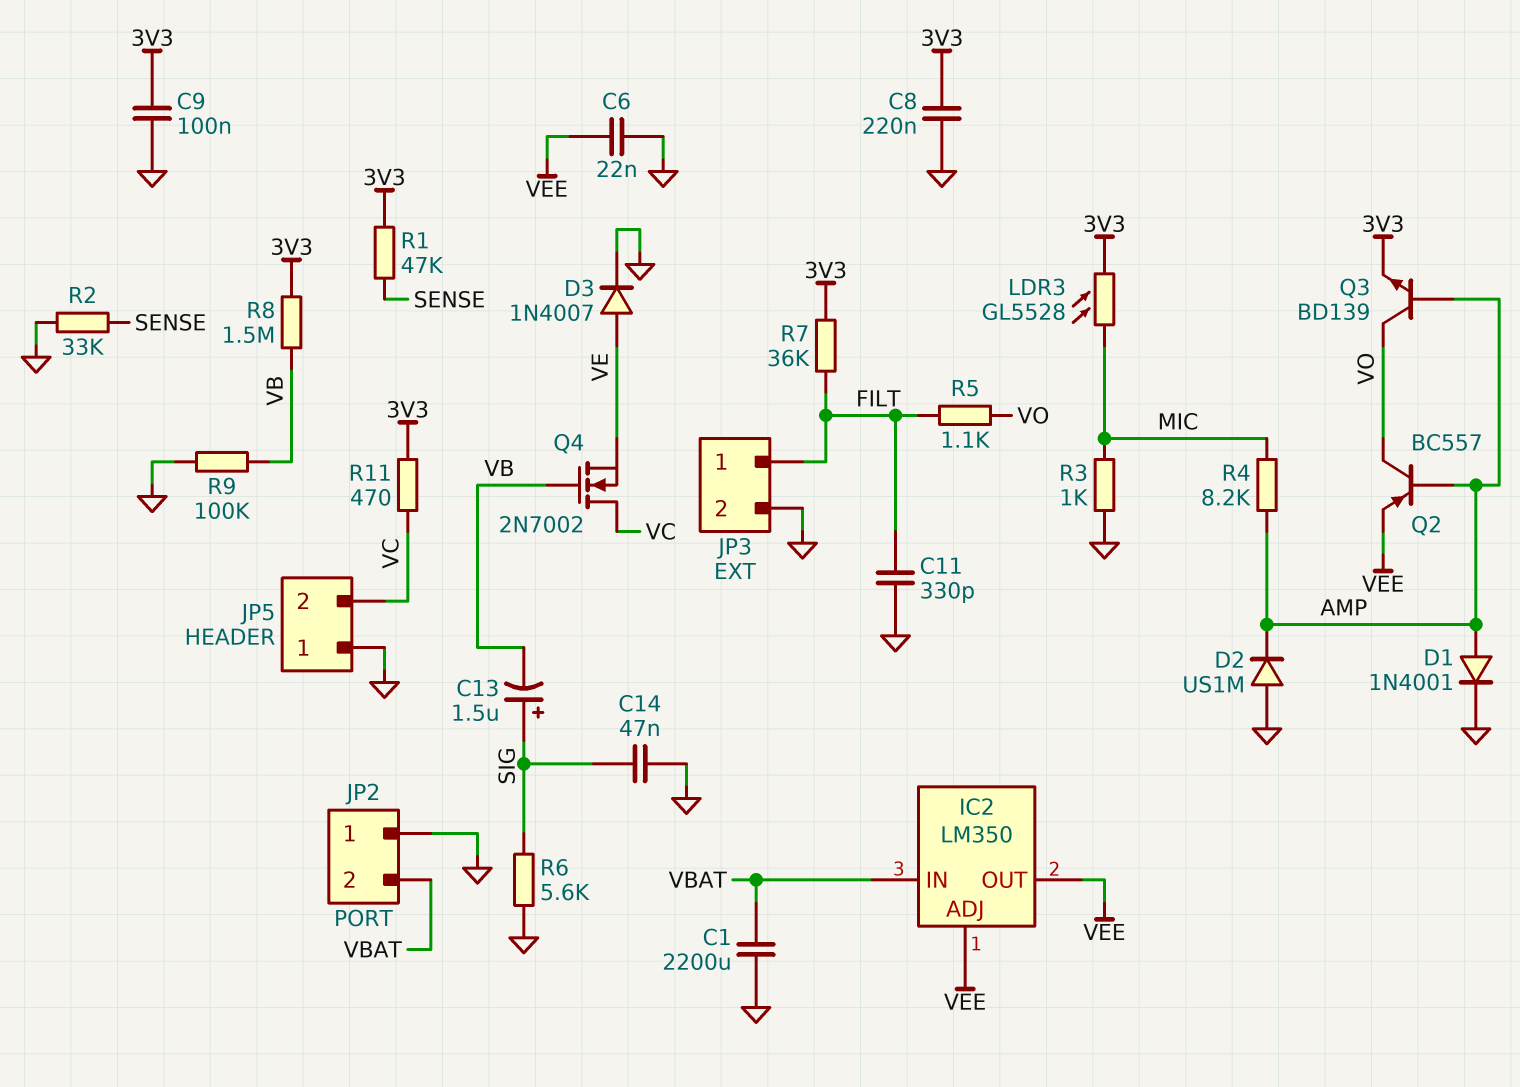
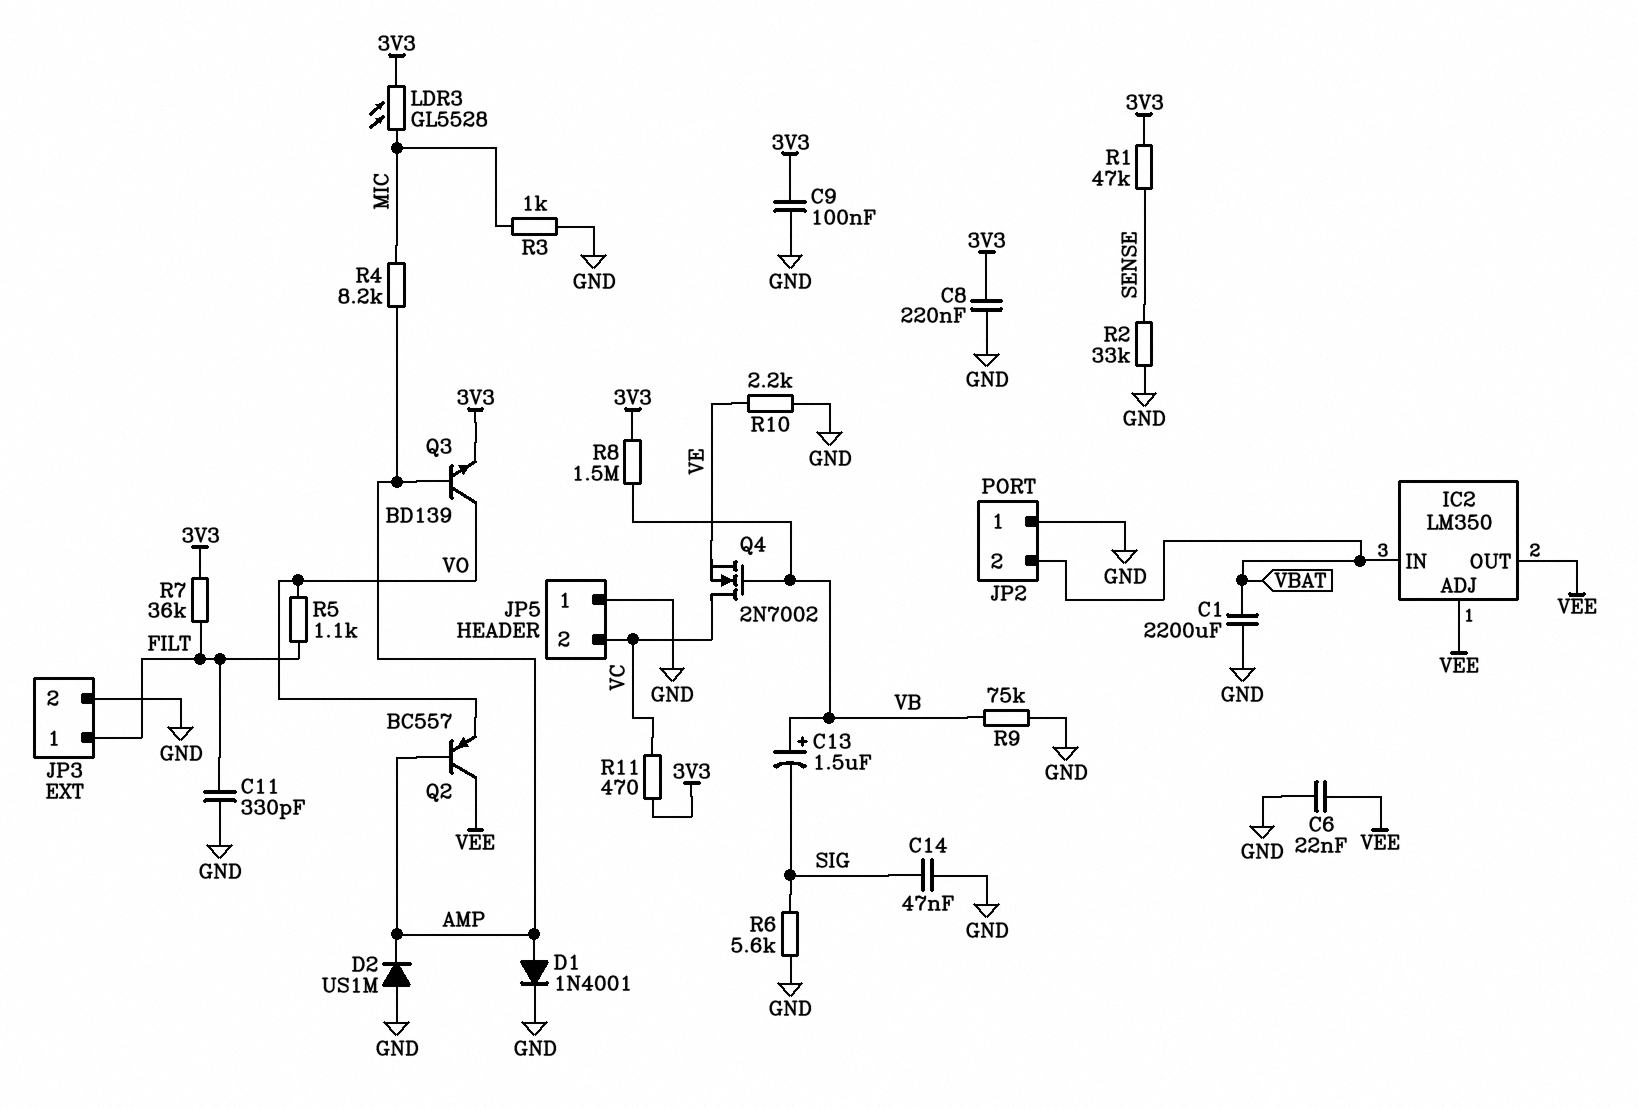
C13: 1.5uF (plus SIG, minus VB) -> 1.5uF (plus VB, minus SIG)
D3: diode 1N4007 (A VE, K GND) -> none
Q2: PNP BC557 (B AMP, C VO, E VEE) -> PNP BC557 (B AMP, C VEE, E VO)
R9: 100k (GND, VB) -> 75k (GND, VB)
R10: none -> 2.2k (GND, VE)

